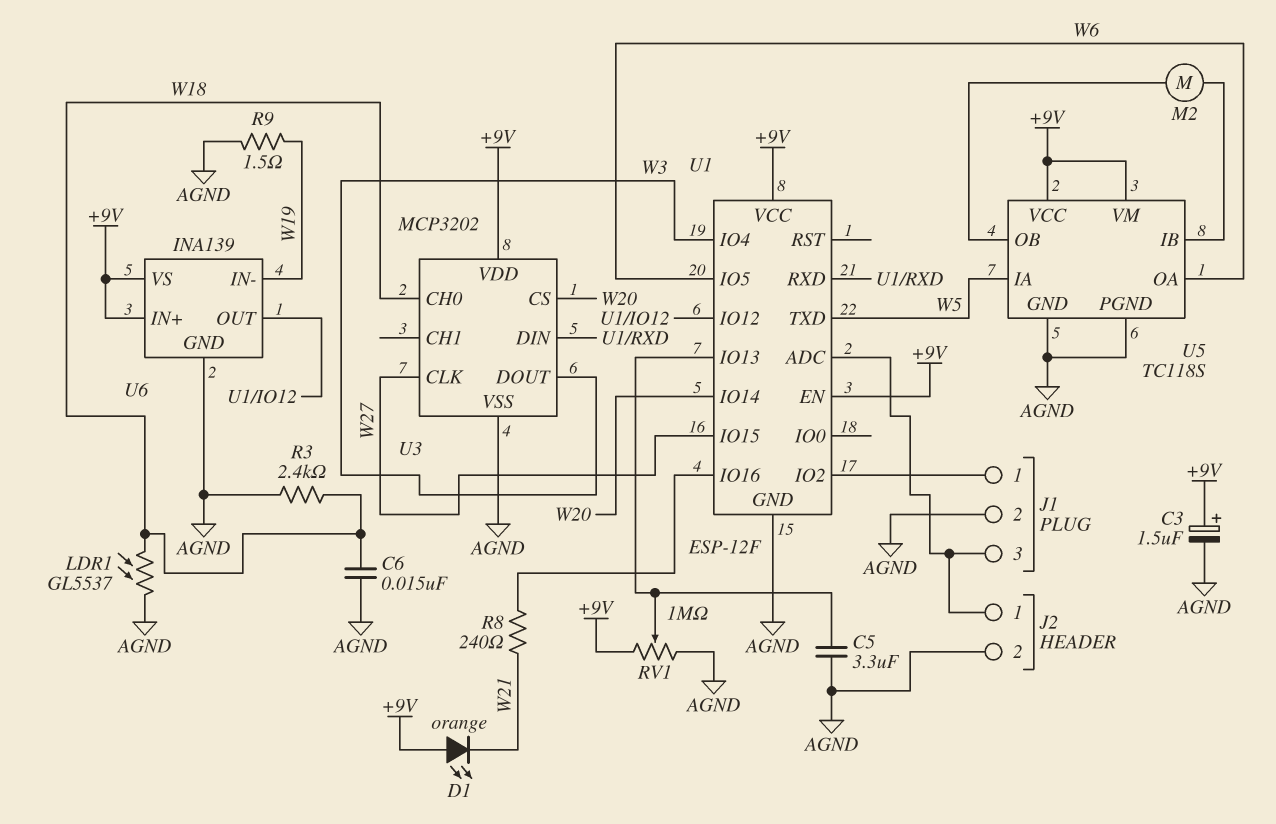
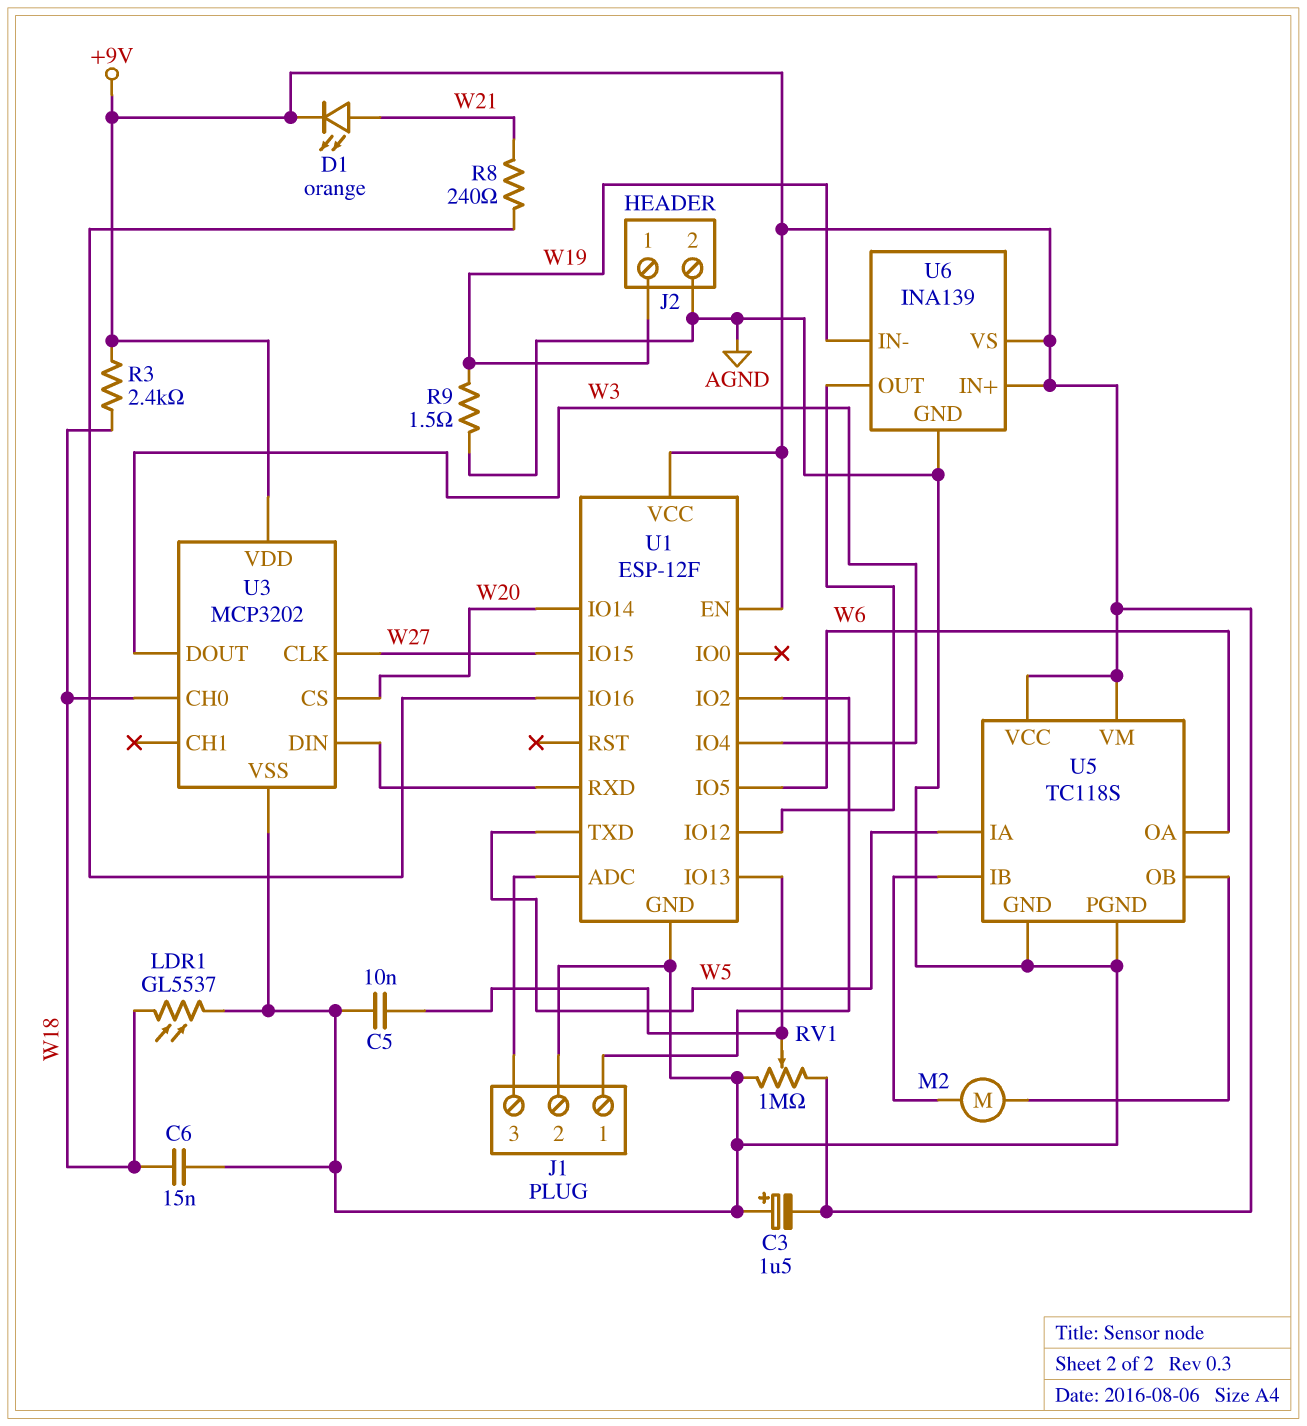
C3: 1.5uF (plus +9V, minus AGND) -> 1.5uF (plus AGND, minus +9V)
C5: 3.3uF (AGND, U1/IO13) -> 10nF (AGND, U1/IO13)
D1: LED orange (A +9V, K W21) -> LED orange (A W21, K +9V)
J2 pin 1: J1/3 -> W19
R3: 2.4k (AGND, W18) -> 2.4k (+9V, W18)

